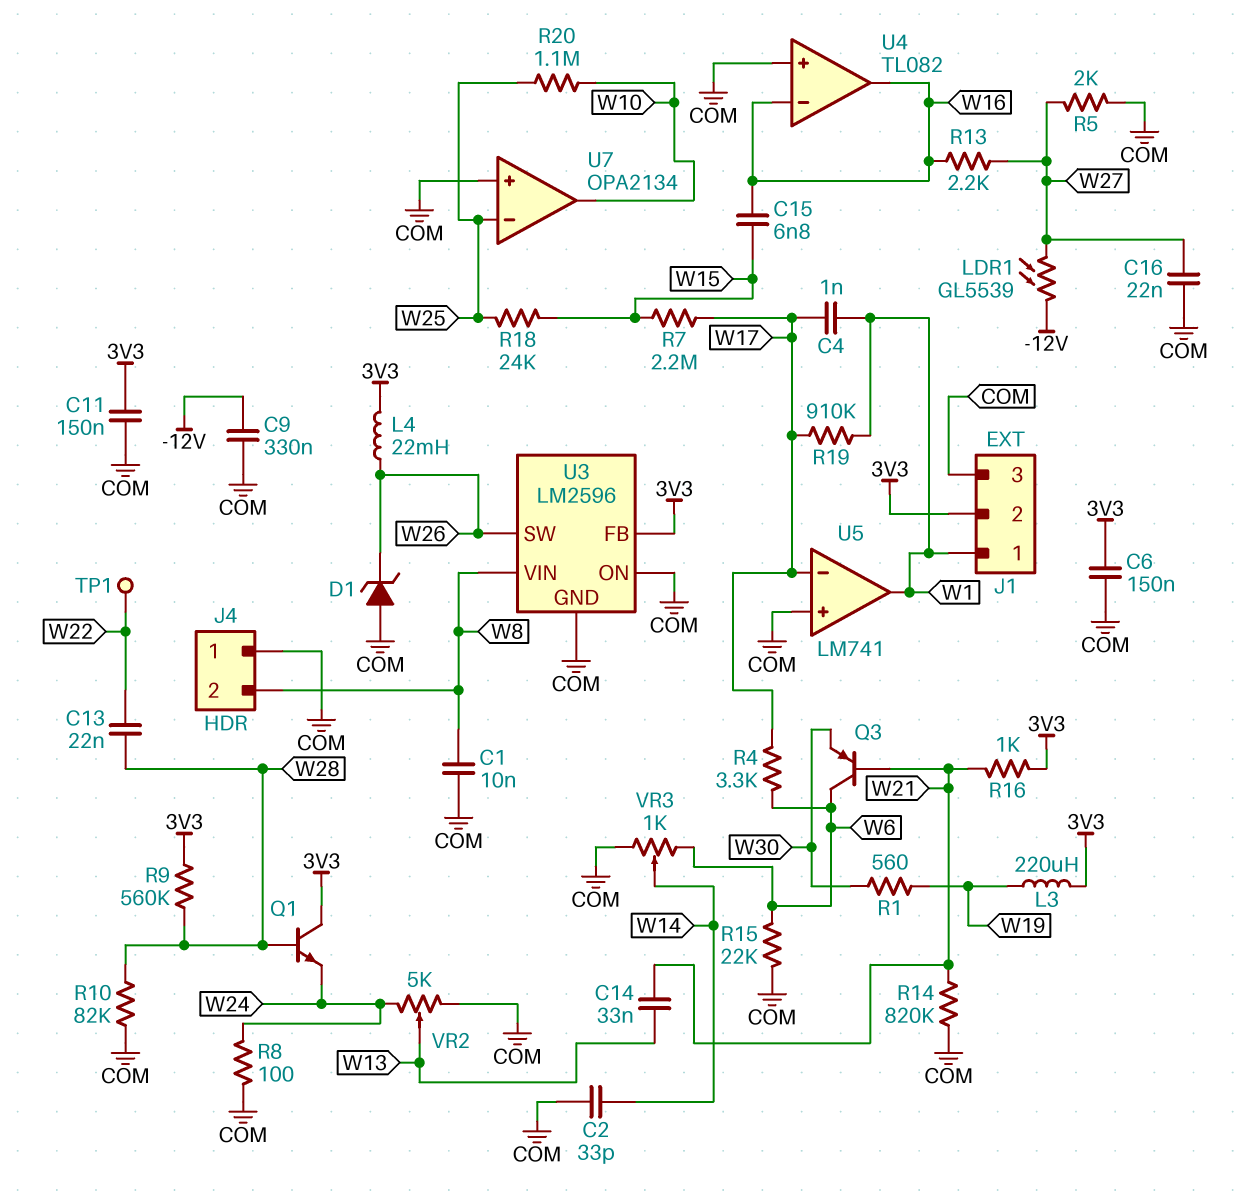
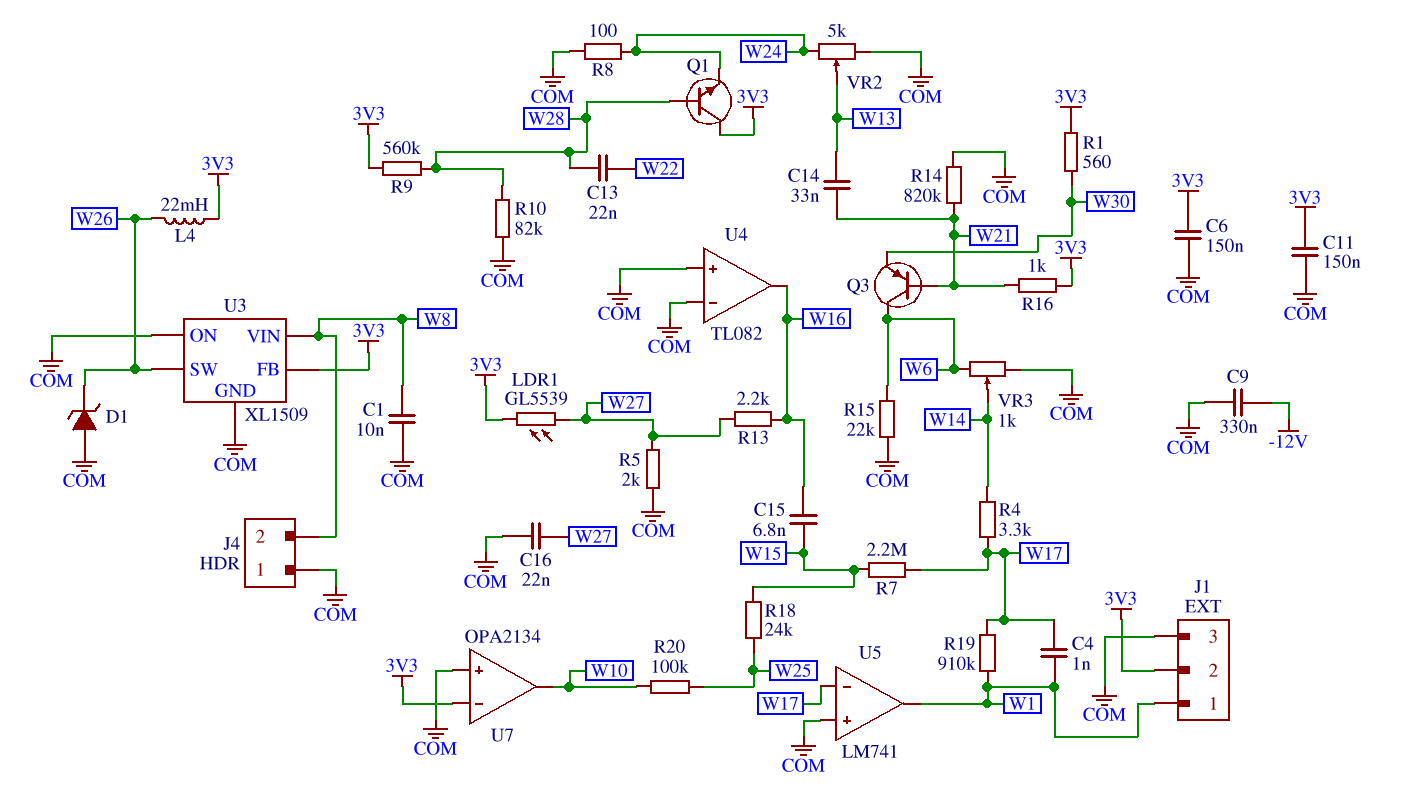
C2: 33pF (COM, W14) -> none
L3: 220uH (3V3, W19) -> none
LDR1: GL5539 (-12V, W27) -> GL5539 (3V3, W27)
R1: 560 (W19, W30) -> 560 (3V3, W30)
R4: 3.3k (W6, W17) -> 3.3k (W14, W17)
R20: 1.1M (W10, W25) -> 100k (W10, W25)
TP1: test point (W22) -> none
U3: LM2596 -> XL1509
U4 pin in-: W16 -> COM
U7 pin in-: W25 -> 3V3

